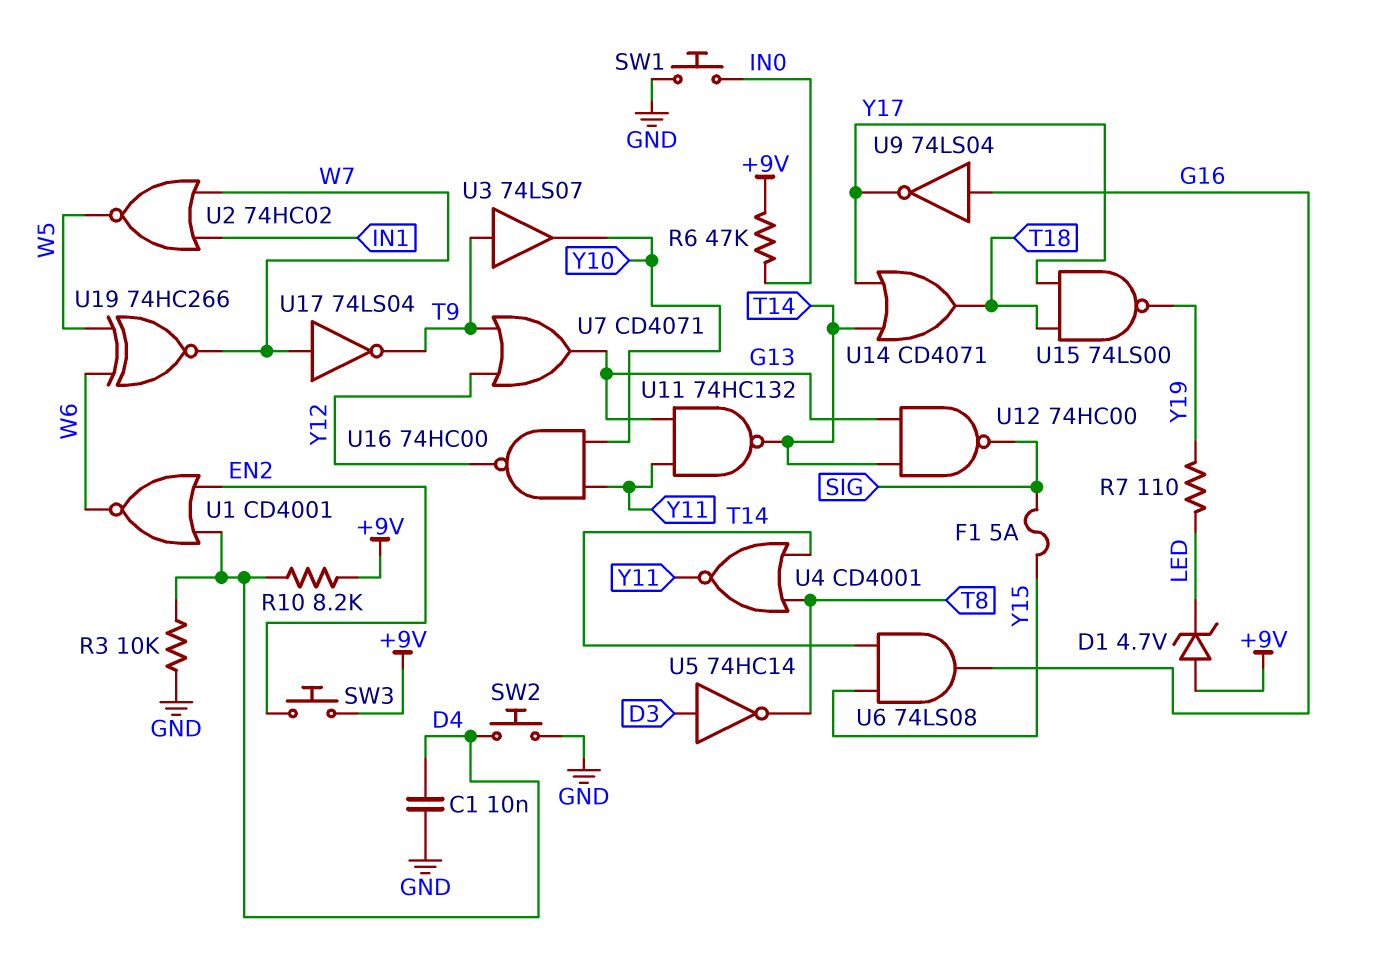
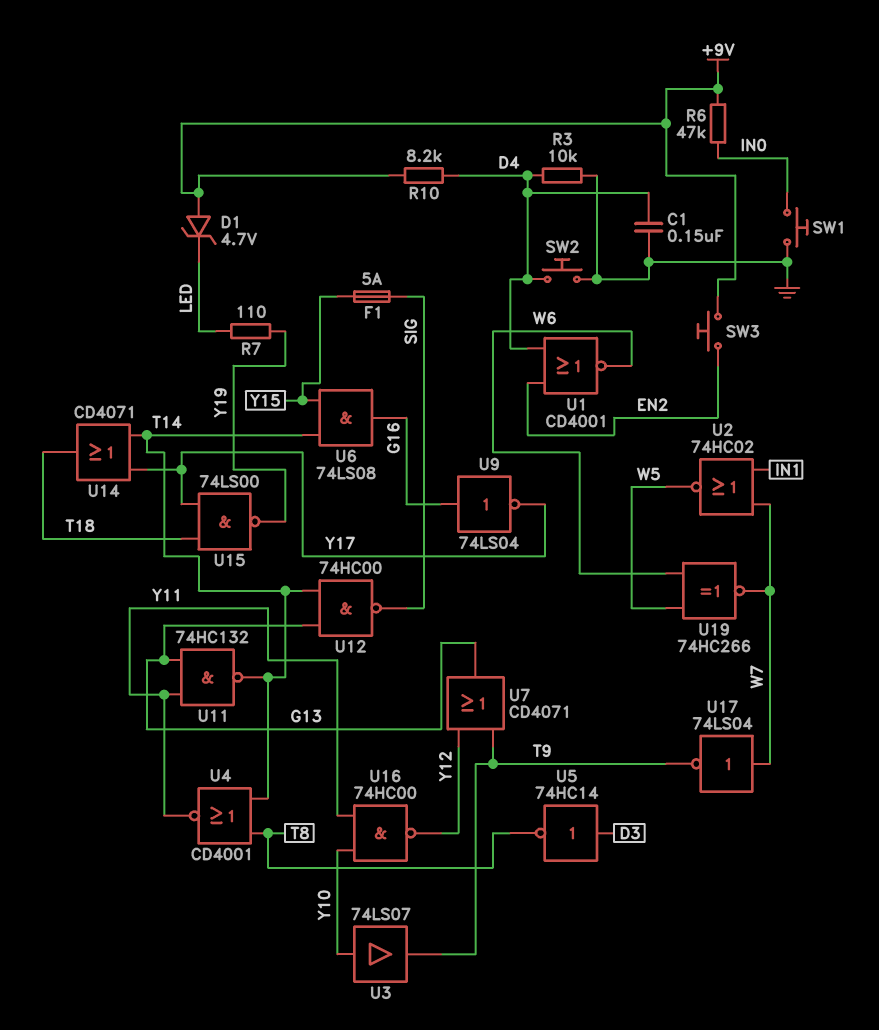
C1: 10nF (D4, GND) -> 150nF (D4, GND)
U3: buffer 74LS07 (in T9, out Y10) -> buffer 74LS07 (in Y10, out T9)

